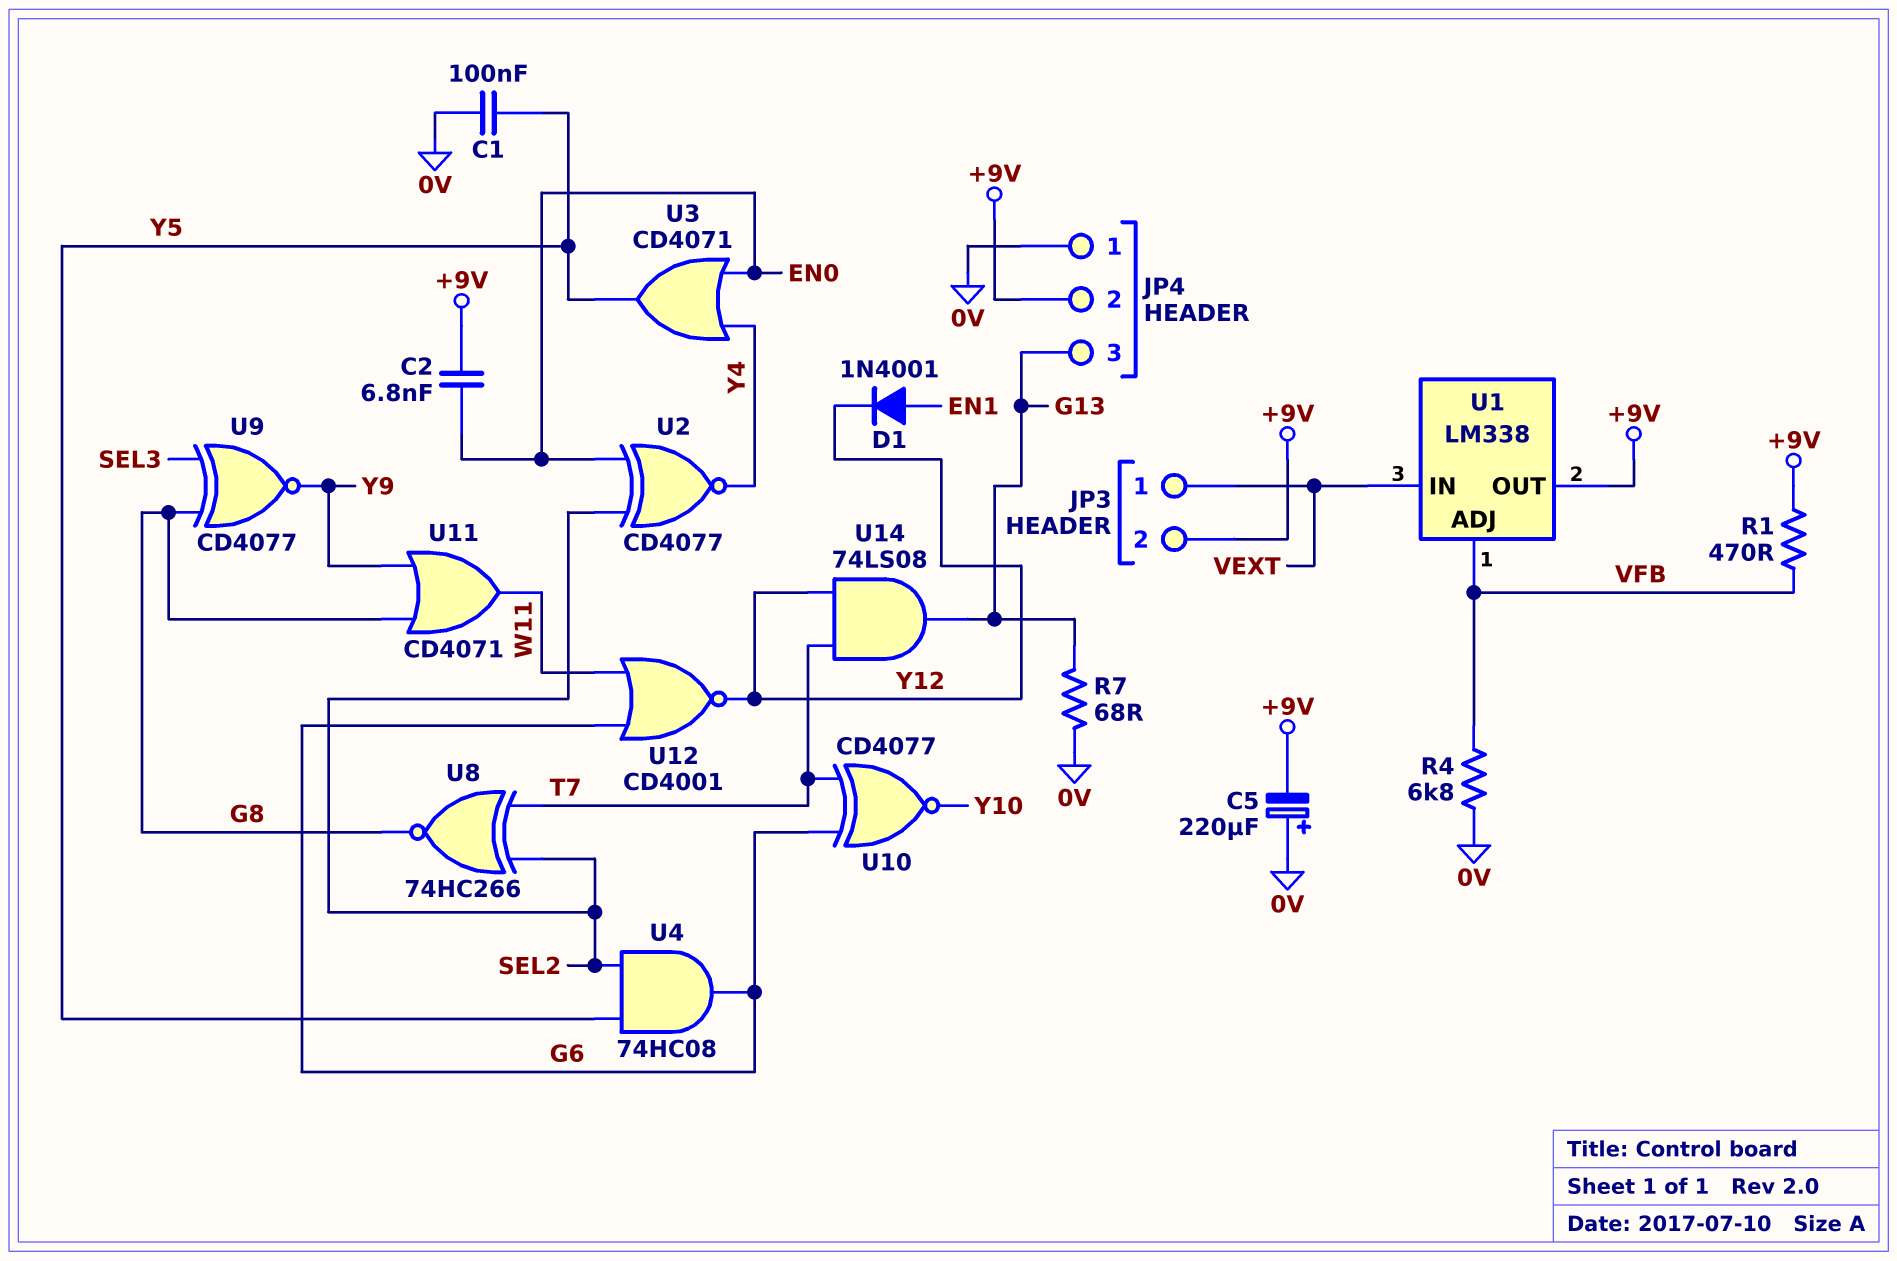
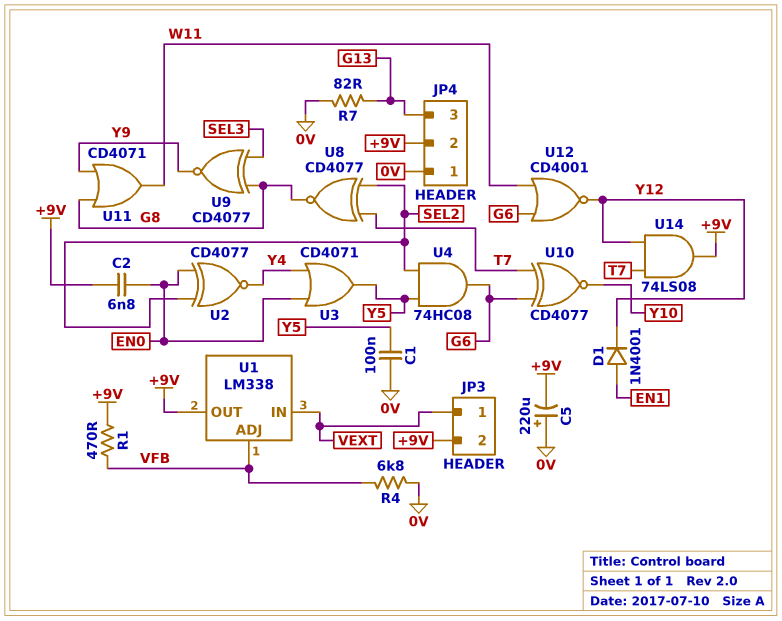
R7: 68 (0V, G13) -> 82 (0V, G13)
U8: XNOR 74HC266 (in SEL2, in T7, out G8) -> XNOR CD4077 (in SEL2, in T7, out G8)
U14: AND 74LS08 (in T7, in Y12, out G13) -> AND 74LS08 (in T7, in Y12, out +9V)

